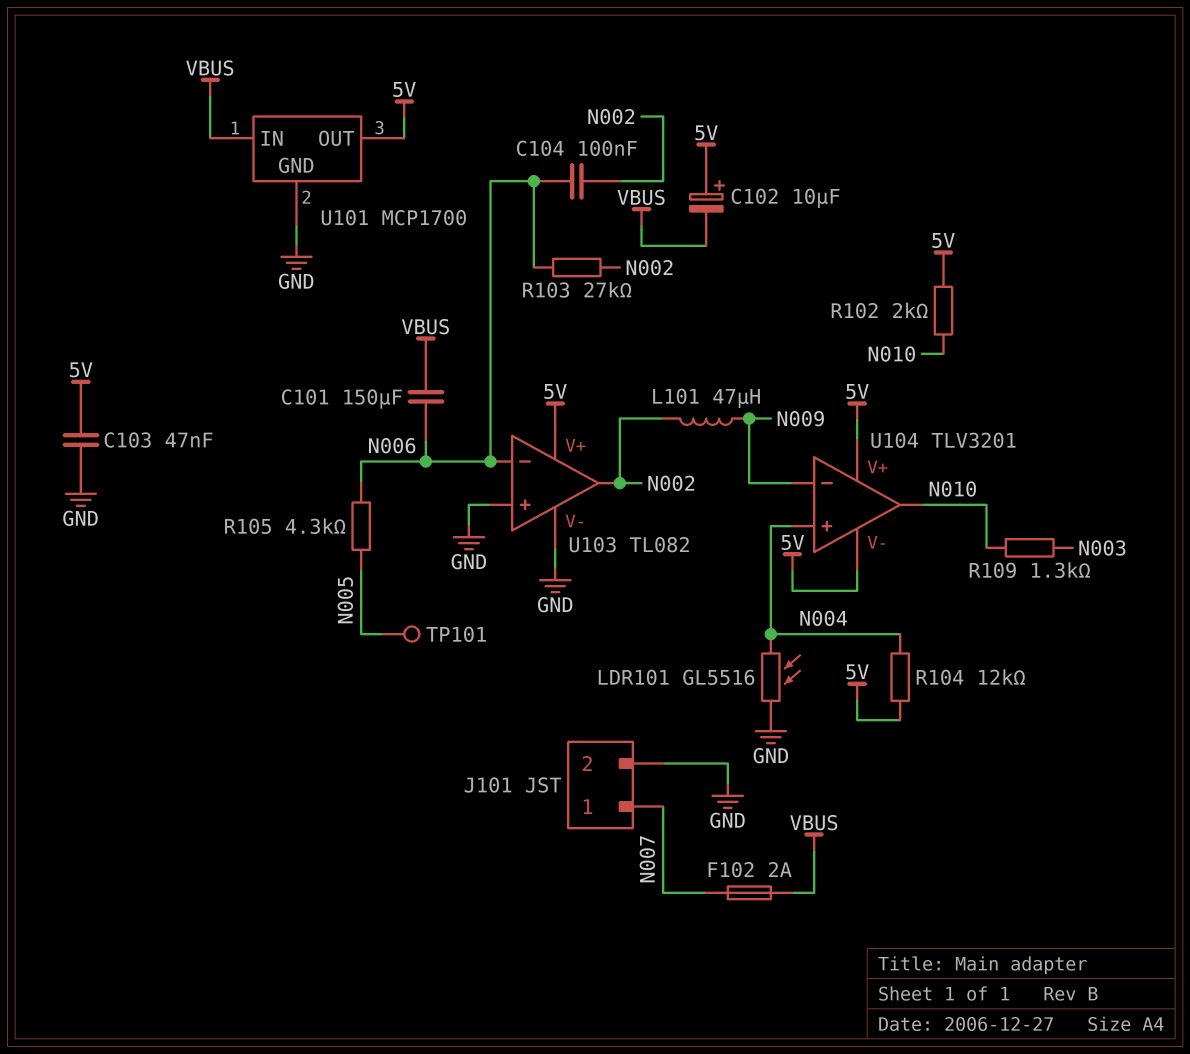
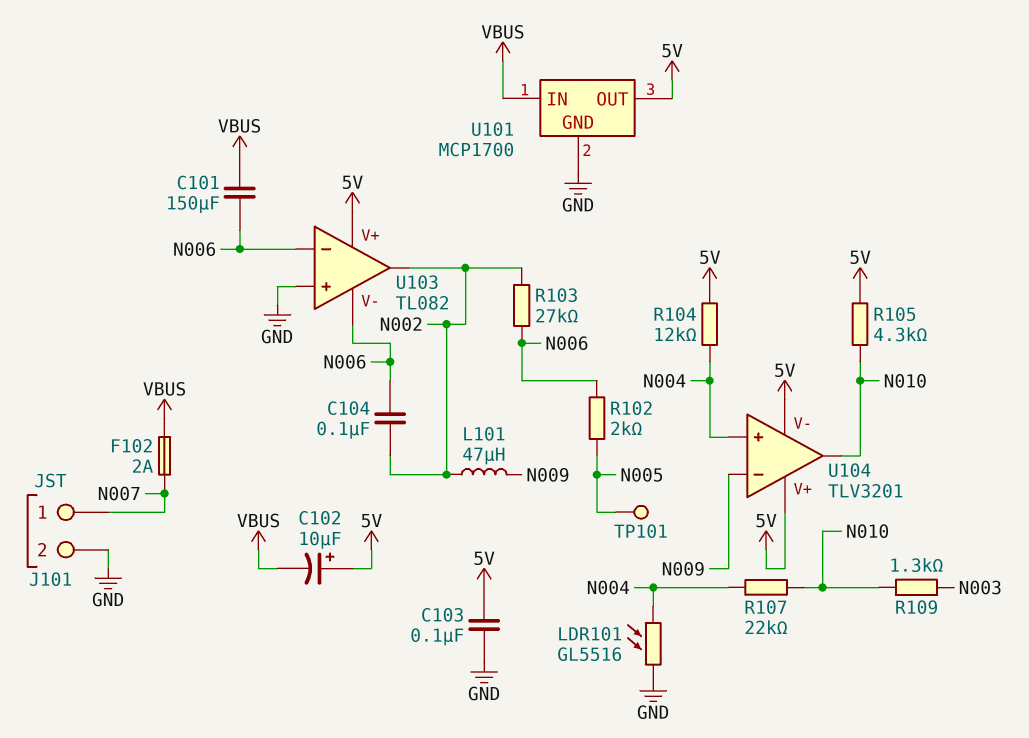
C103: 47nF (5V, GND) -> 100nF (5V, GND)
R102: 2k (5V, N010) -> 2k (N005, N006)
R105: 4.3k (N005, N006) -> 4.3k (5V, N010)
R107: none -> 22k (N004, N010)
U103 pin V-: GND -> N006

